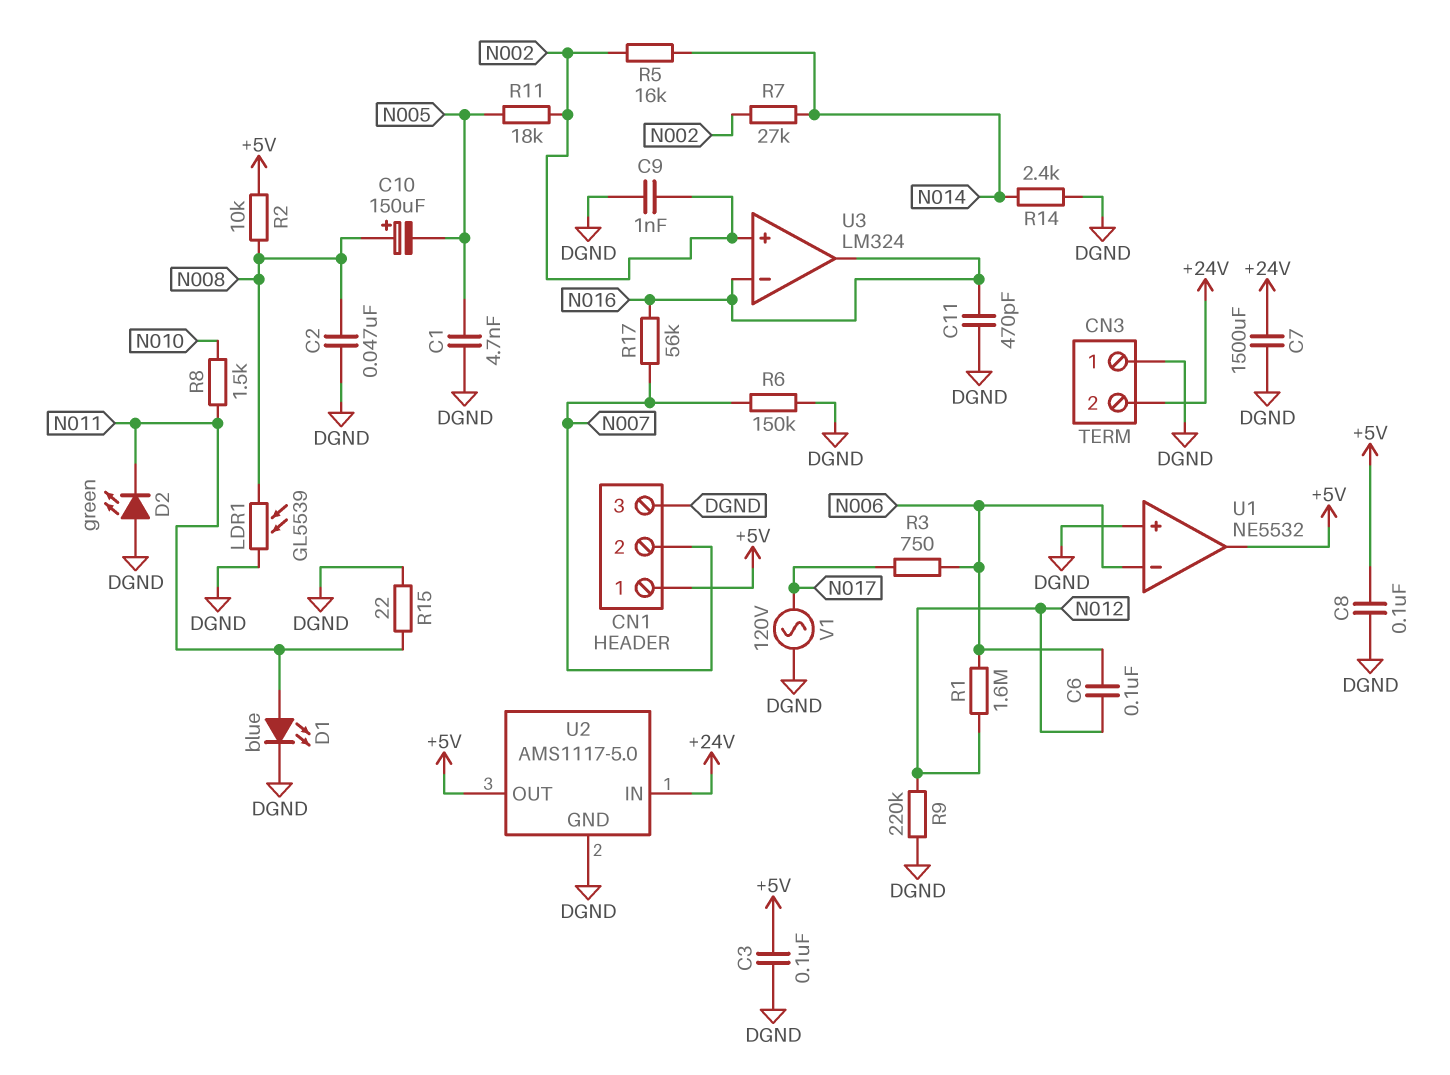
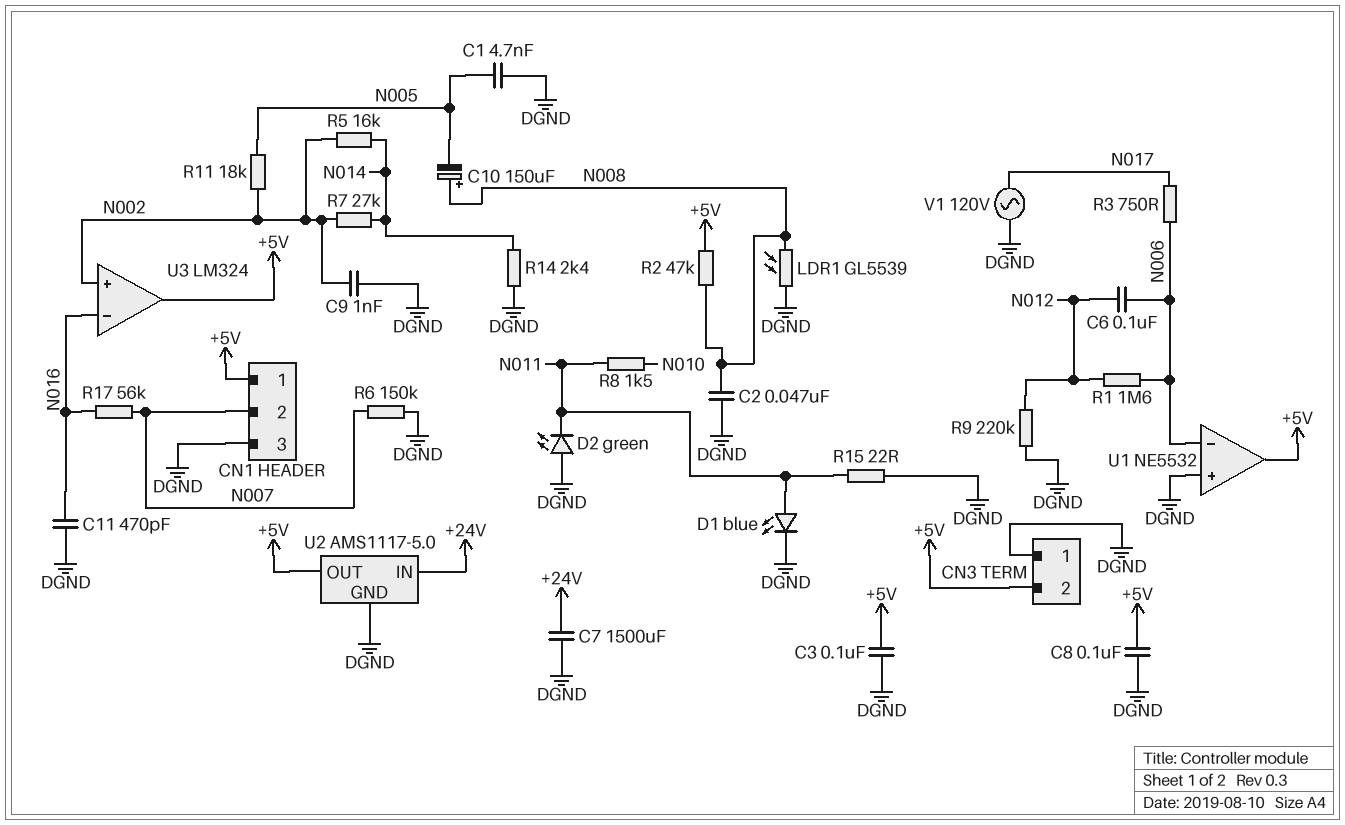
CN3 pin 2: +24V -> +5V
R2: 10k (+5V, N008) -> 47k (+5V, N008)
U3 pin out: N016 -> +5V

